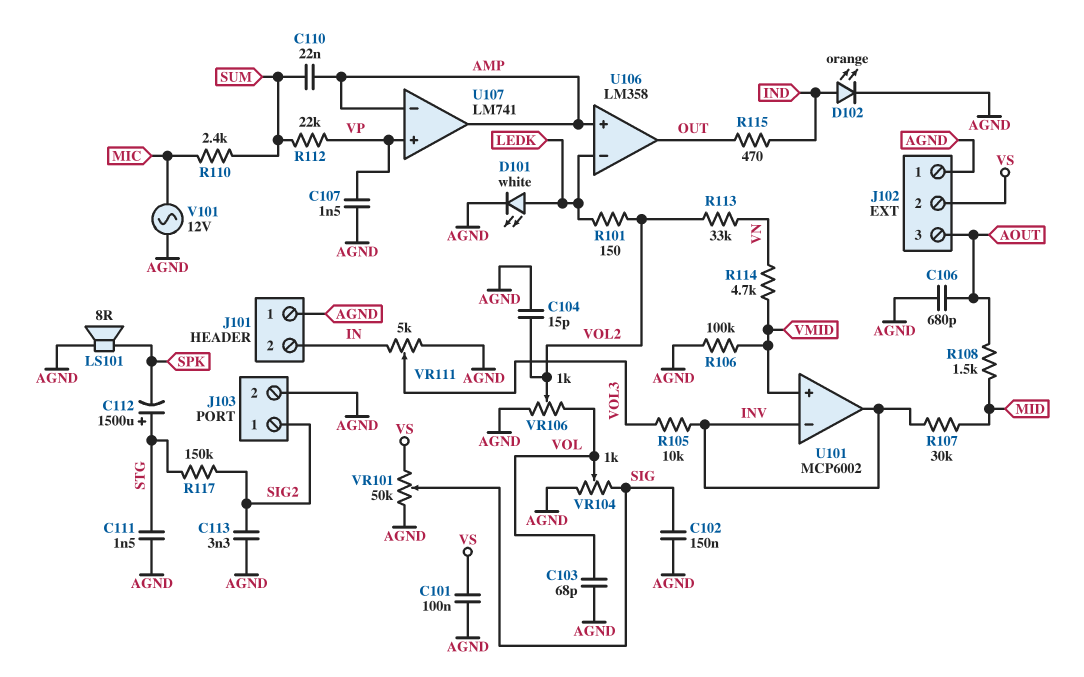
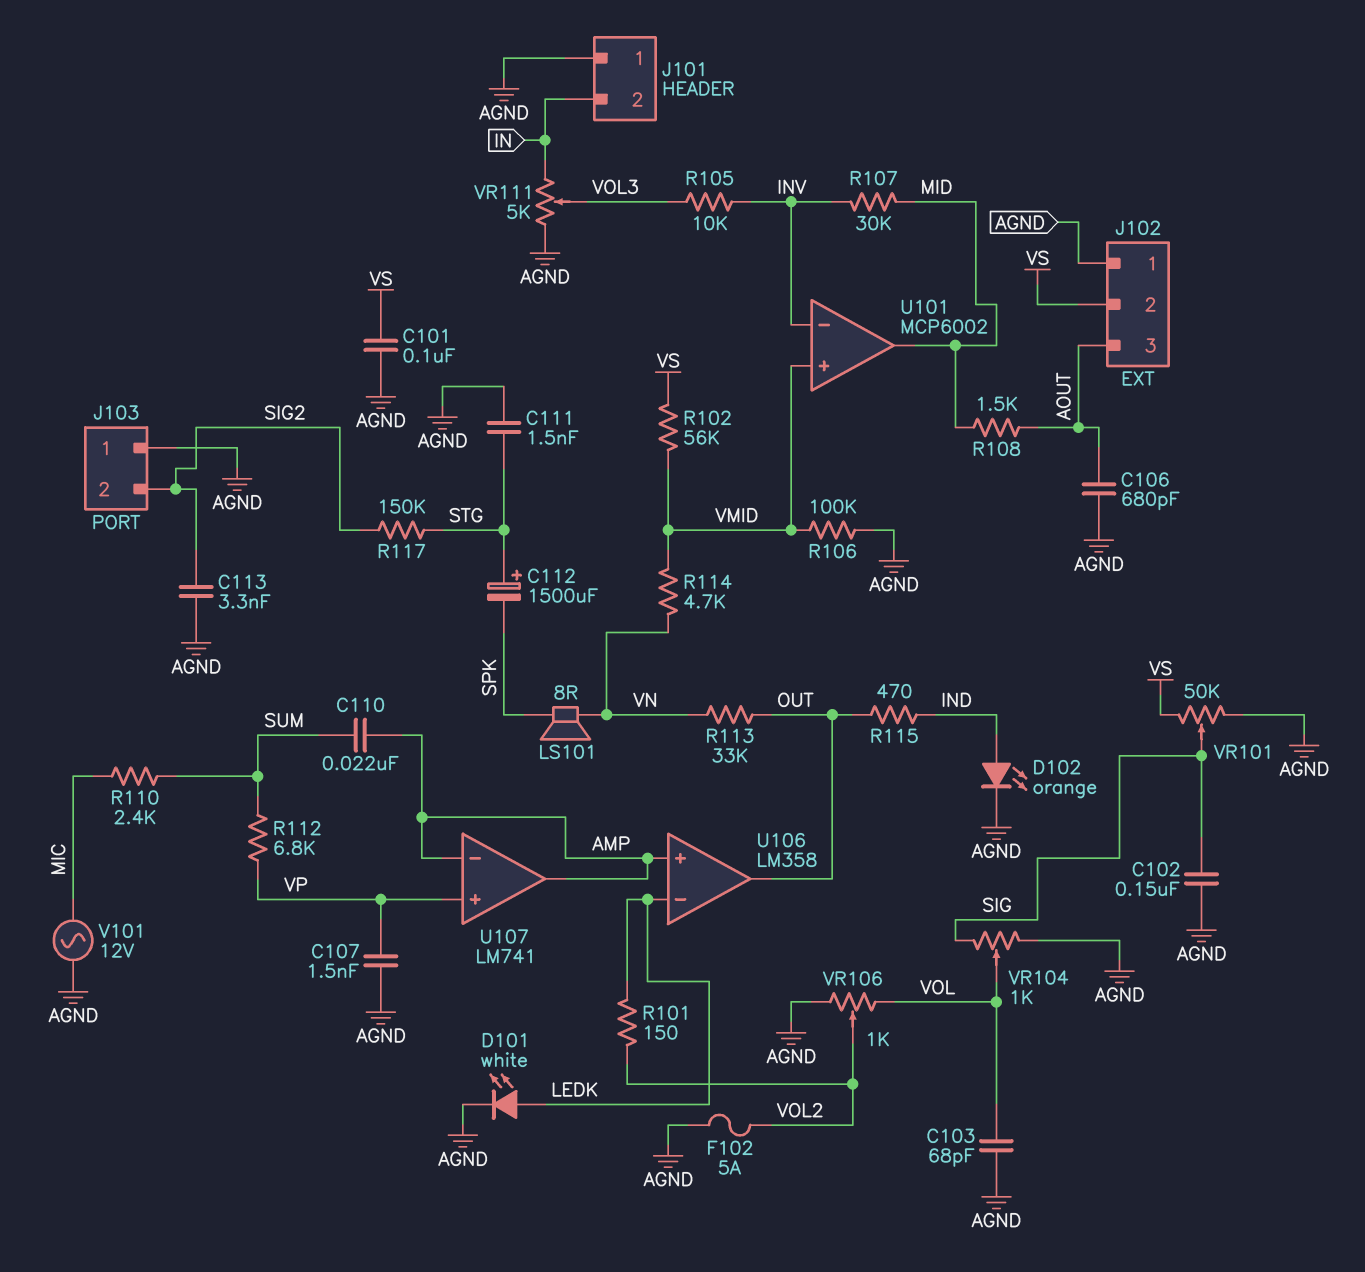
C104: 15pF (AGND, VOL2) -> none
F102: none -> 5A (AGND, VOL2)
J103 pin 1: SIG2 -> AGND
J103 pin 2: AGND -> SIG2
LS101: speaker 8R (AGND, SPK) -> speaker 8R (SPK, VN)
R102: none -> 56k (VMID, VS)
R112: 22k (SUM, VP) -> 6.8k (SUM, VP)
R113: 33k (VN, VOL2) -> 33k (OUT, VN)
U101 pin out: INV -> MID

